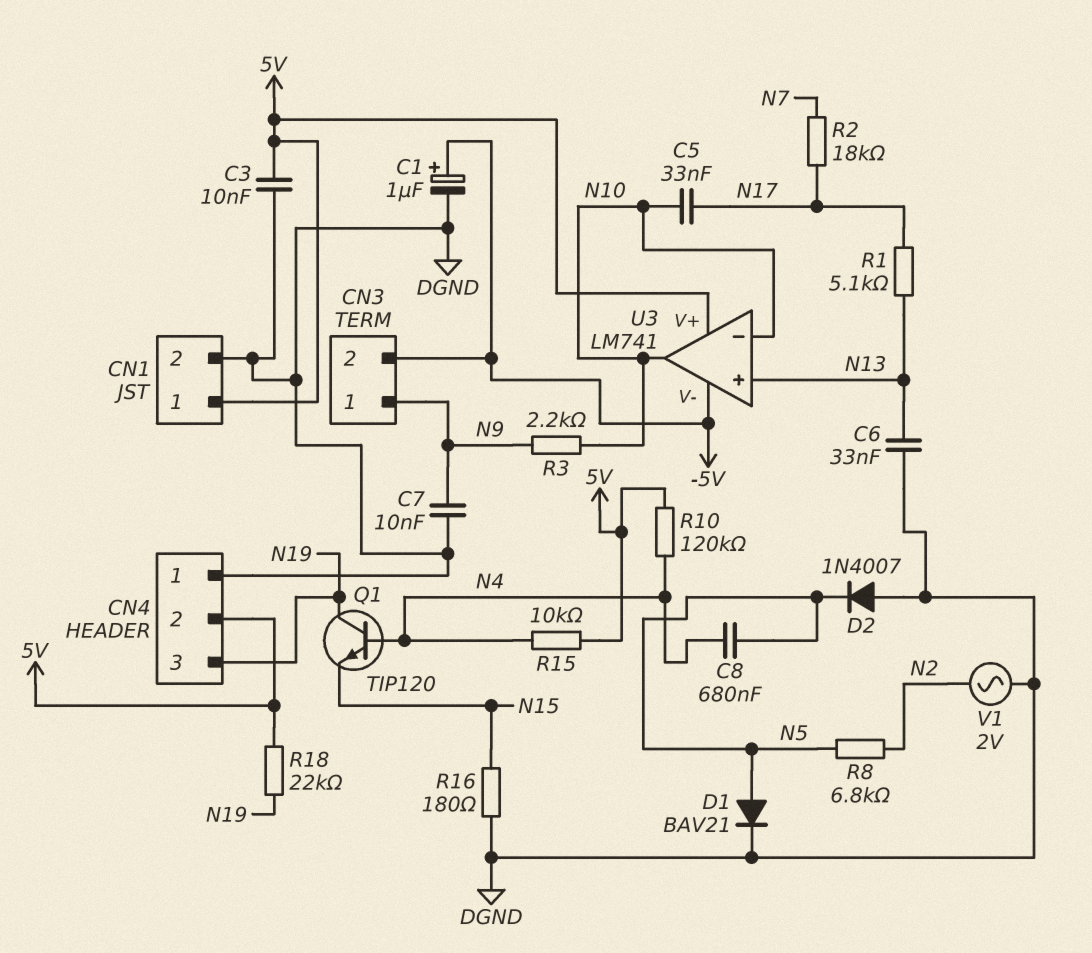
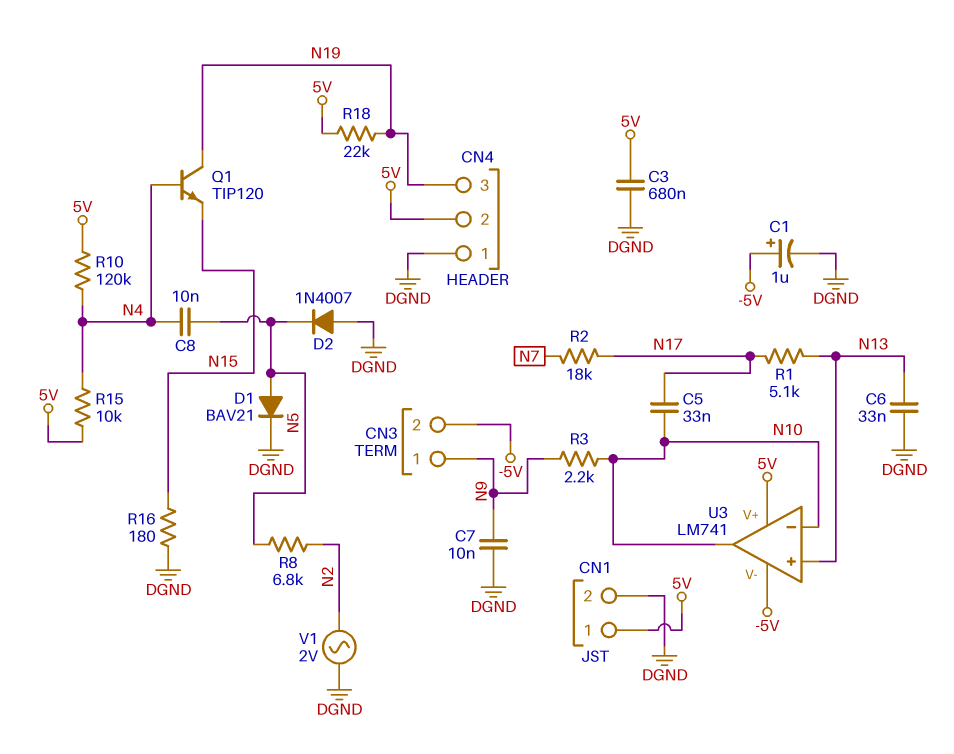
C3: 10nF (5V, DGND) -> 680nF (5V, DGND)
C8: 680nF (N4, N5) -> 10nF (N4, N5)

